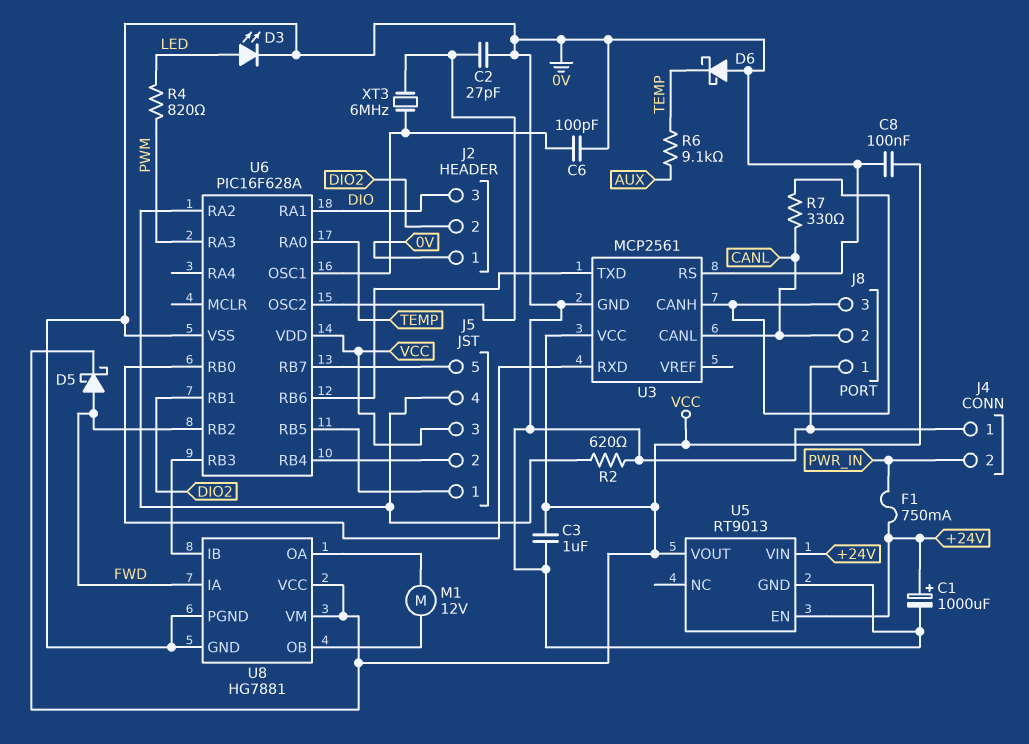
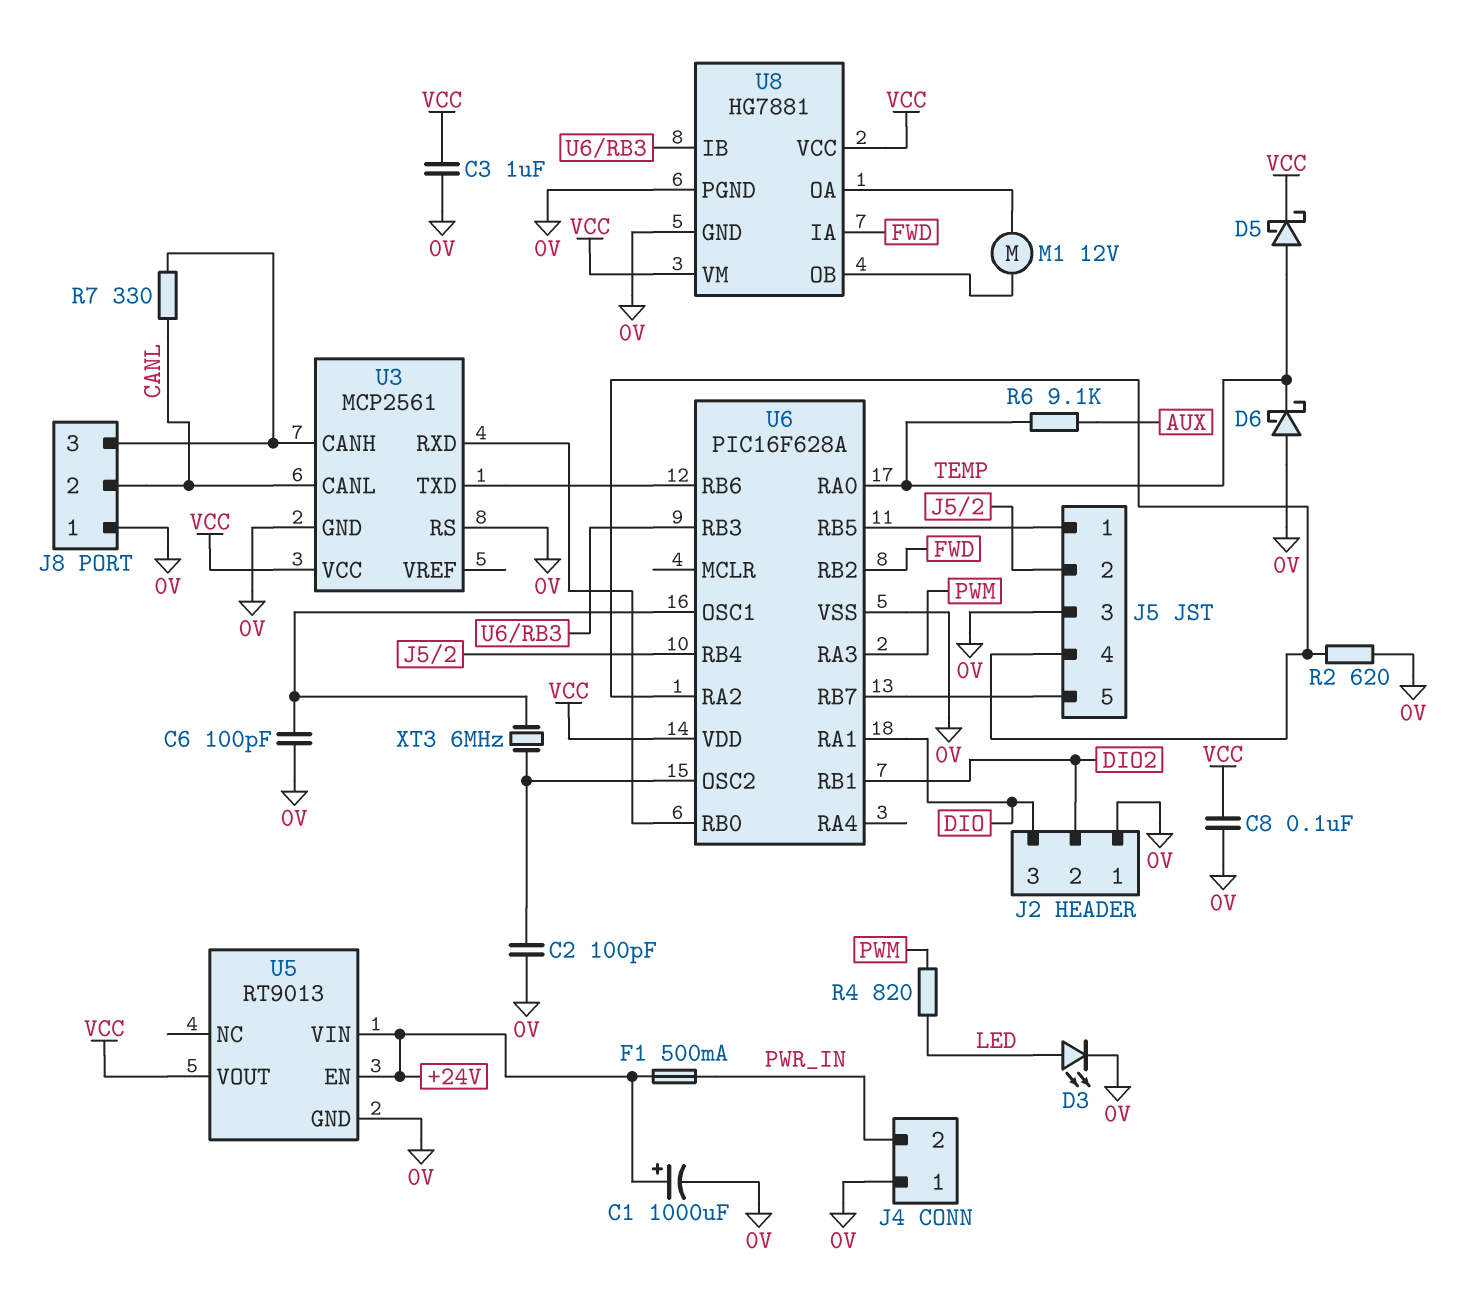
C2: 27pF (0V, U6/OSC2) -> 100pF (0V, U6/OSC2)
D5: schottky (A FWD, K VCC) -> schottky (A TEMP, K VCC)
F1: 750mA (+24V, PWR_IN) -> 500mA (+24V, PWR_IN)
J5 pin 3: VCC -> 0V

